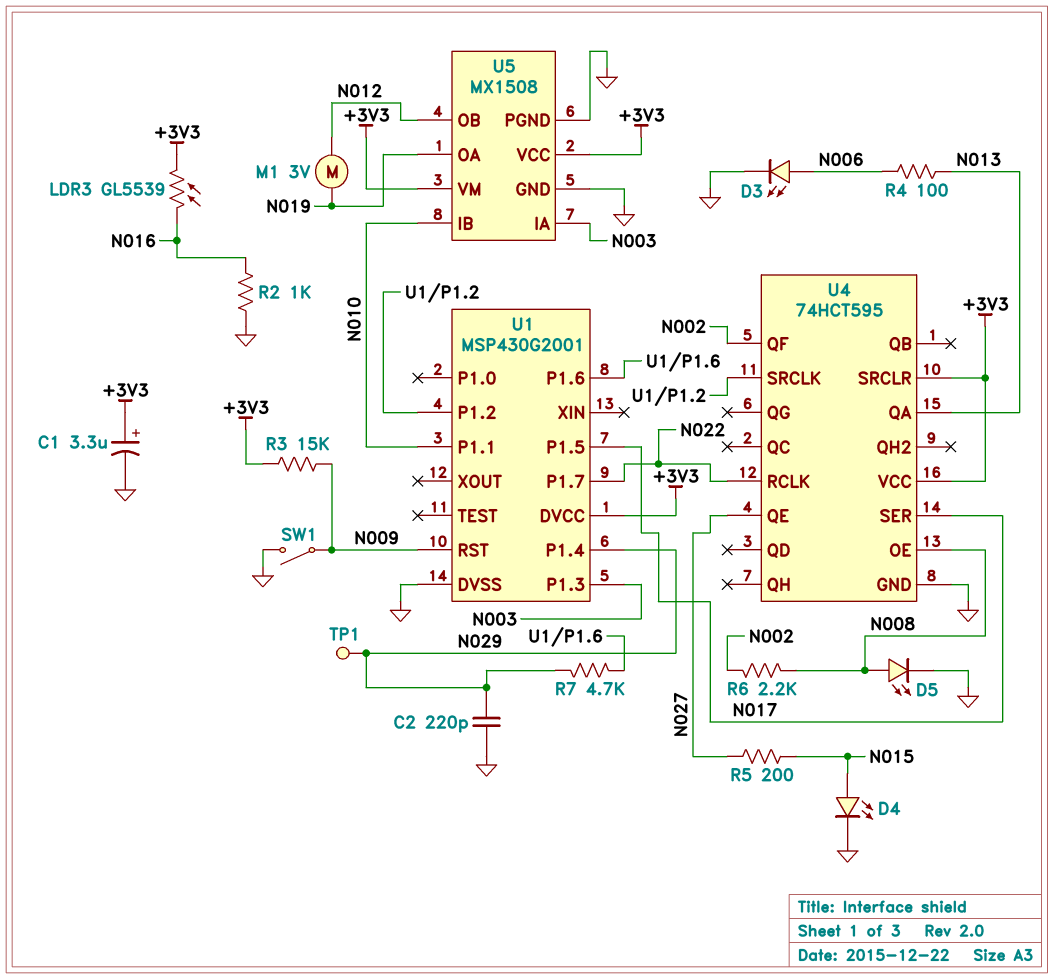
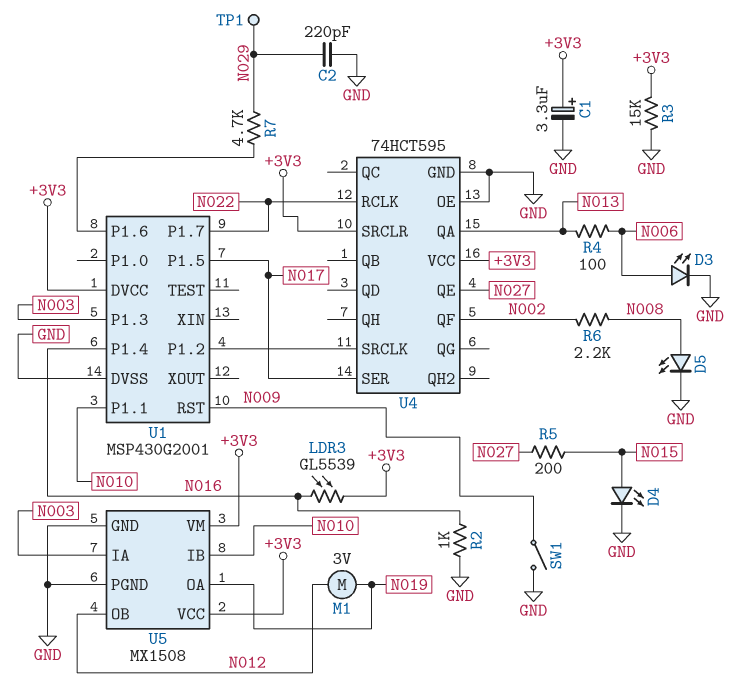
R3: 15k (+3V3, N009) -> 15k (+3V3, GND)
U1 pin P1.4: N029 -> N016
U4 pin OE: N008 -> GND

